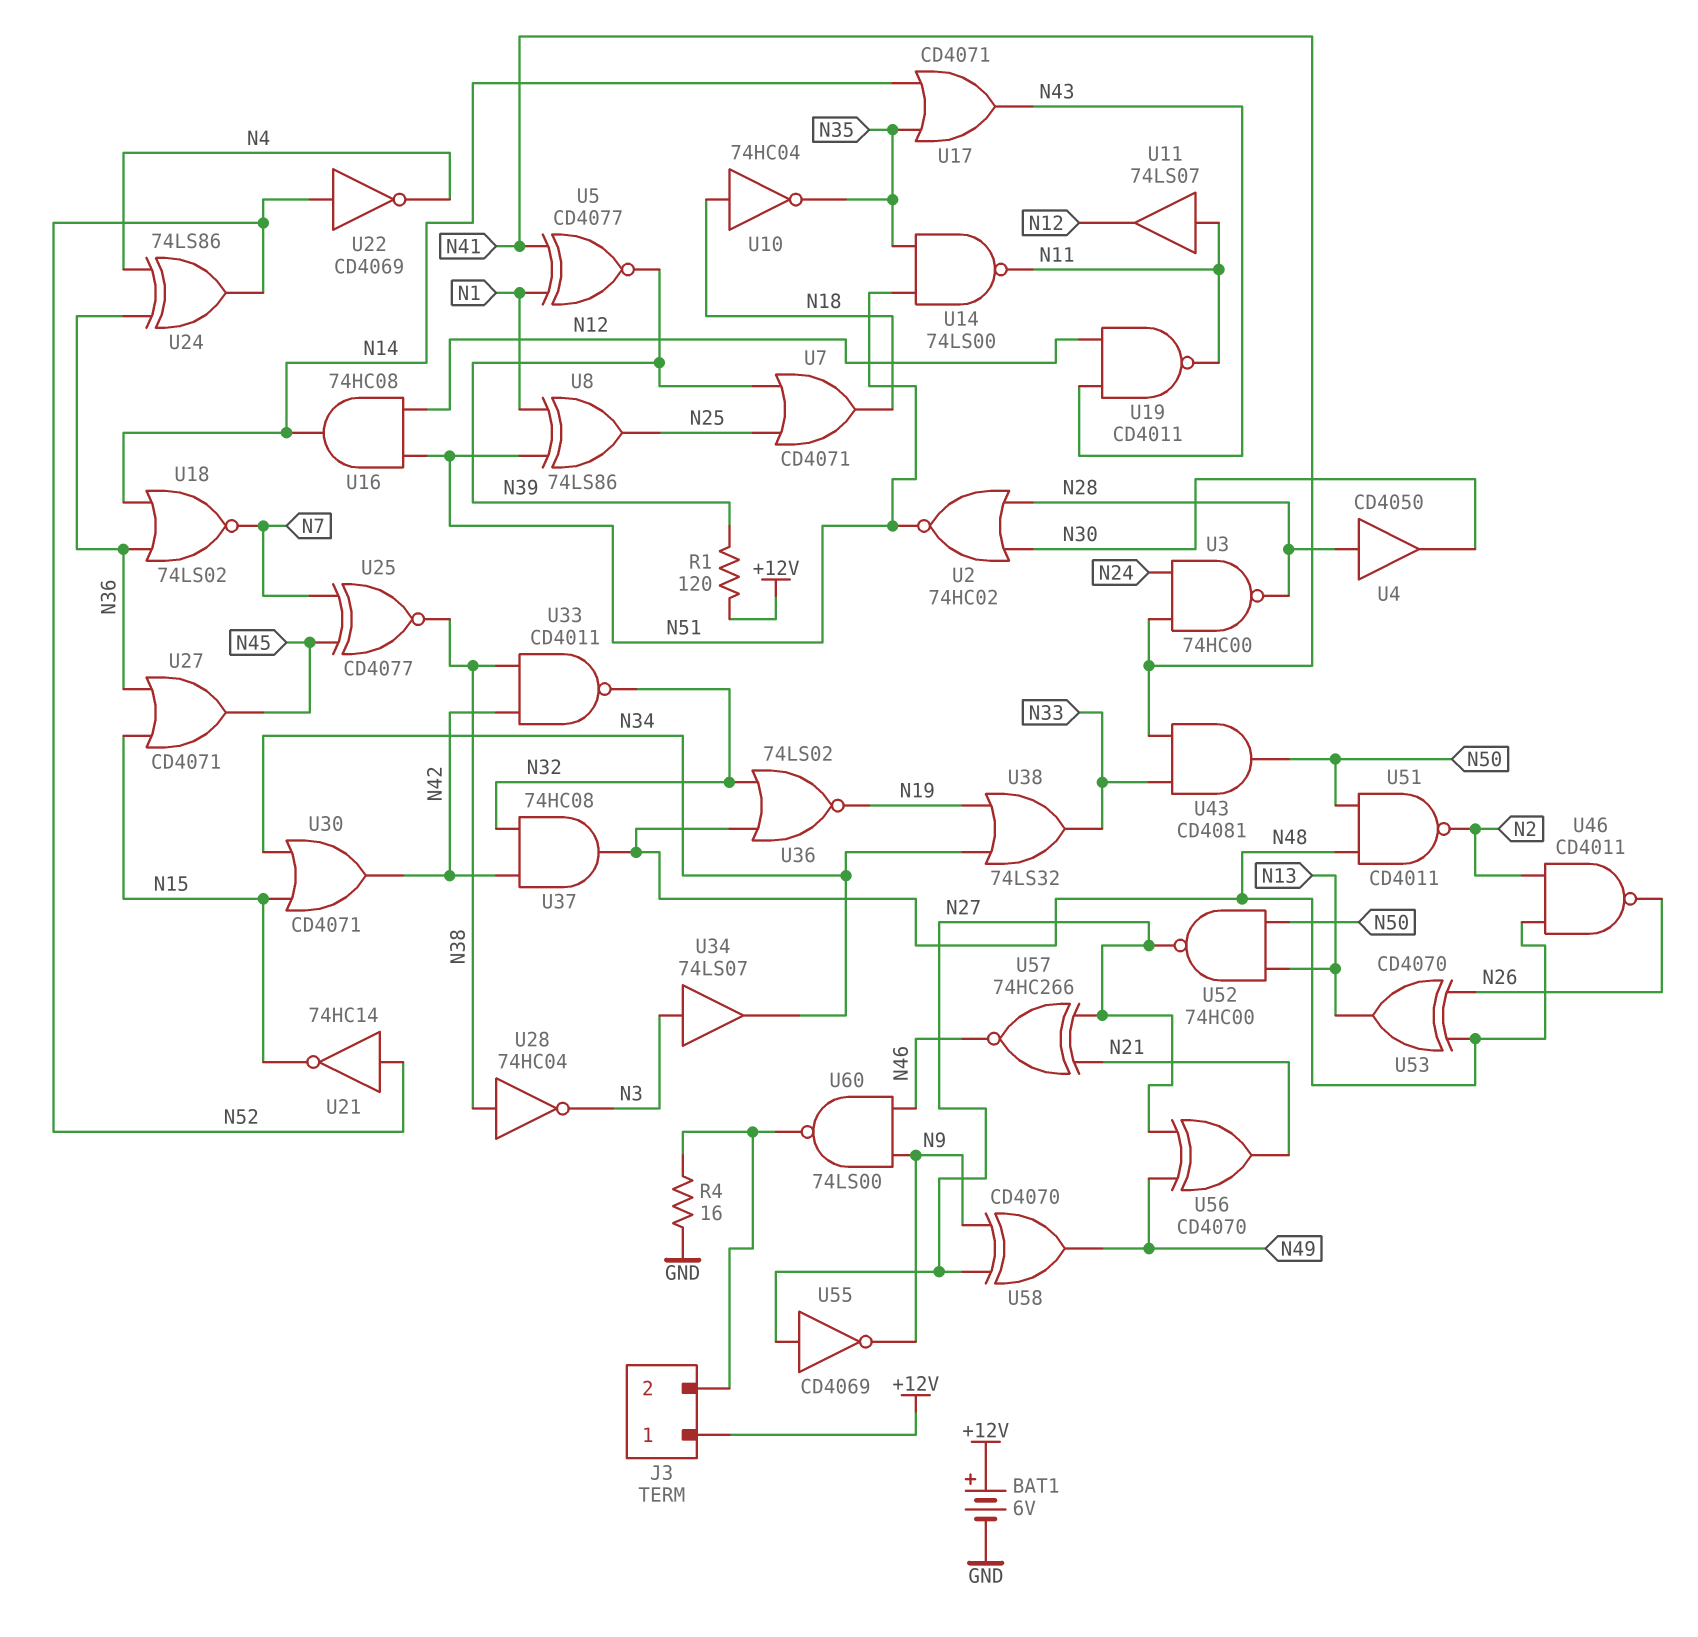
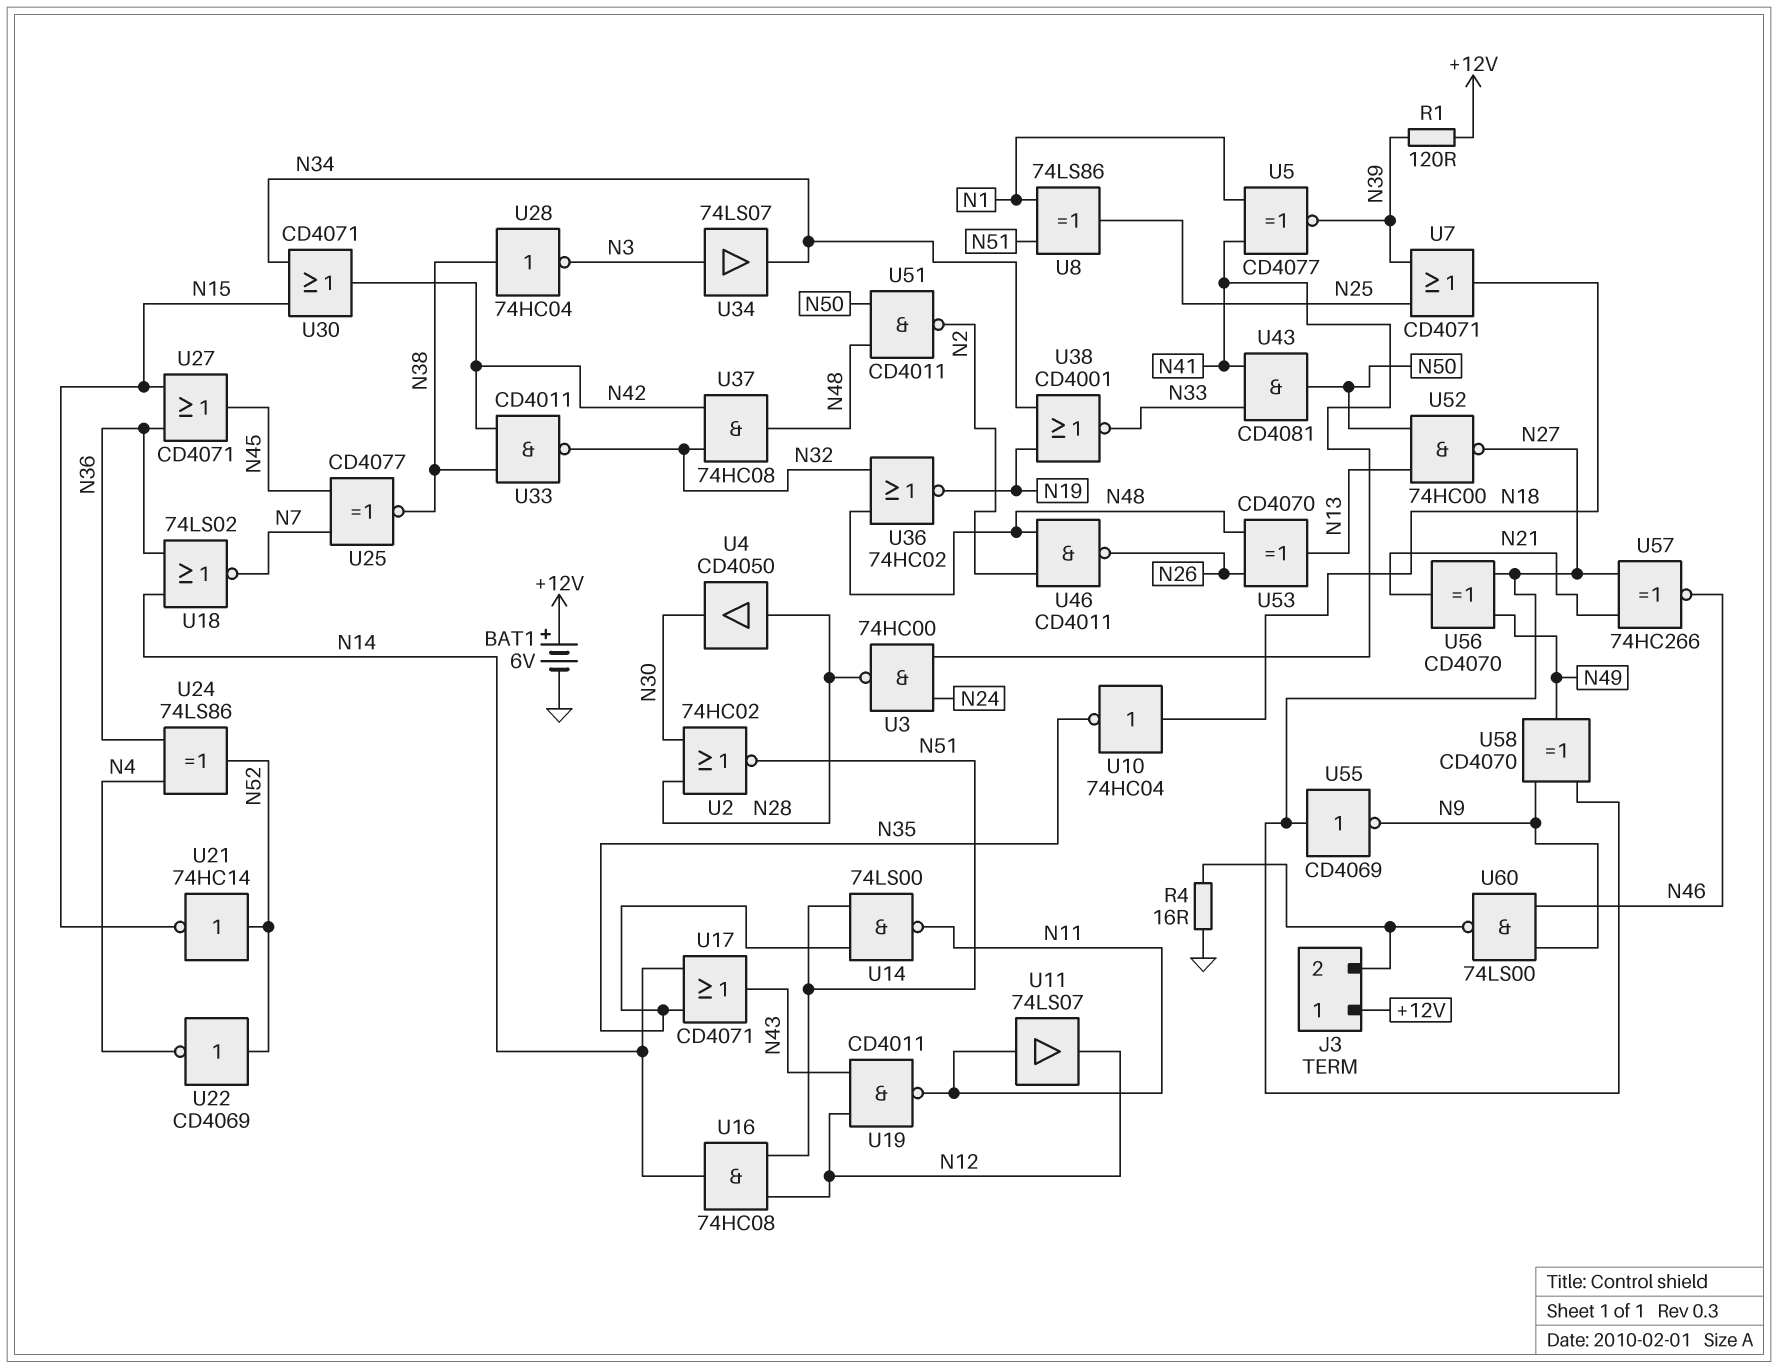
U36: NOR 74LS02 (in N32, in N48, out N19) -> NOR 74HC02 (in N32, in N48, out N19)
U38: OR 74LS32 (in N19, in N34, out N33) -> NOR CD4001 (in N19, in N34, out N33)

